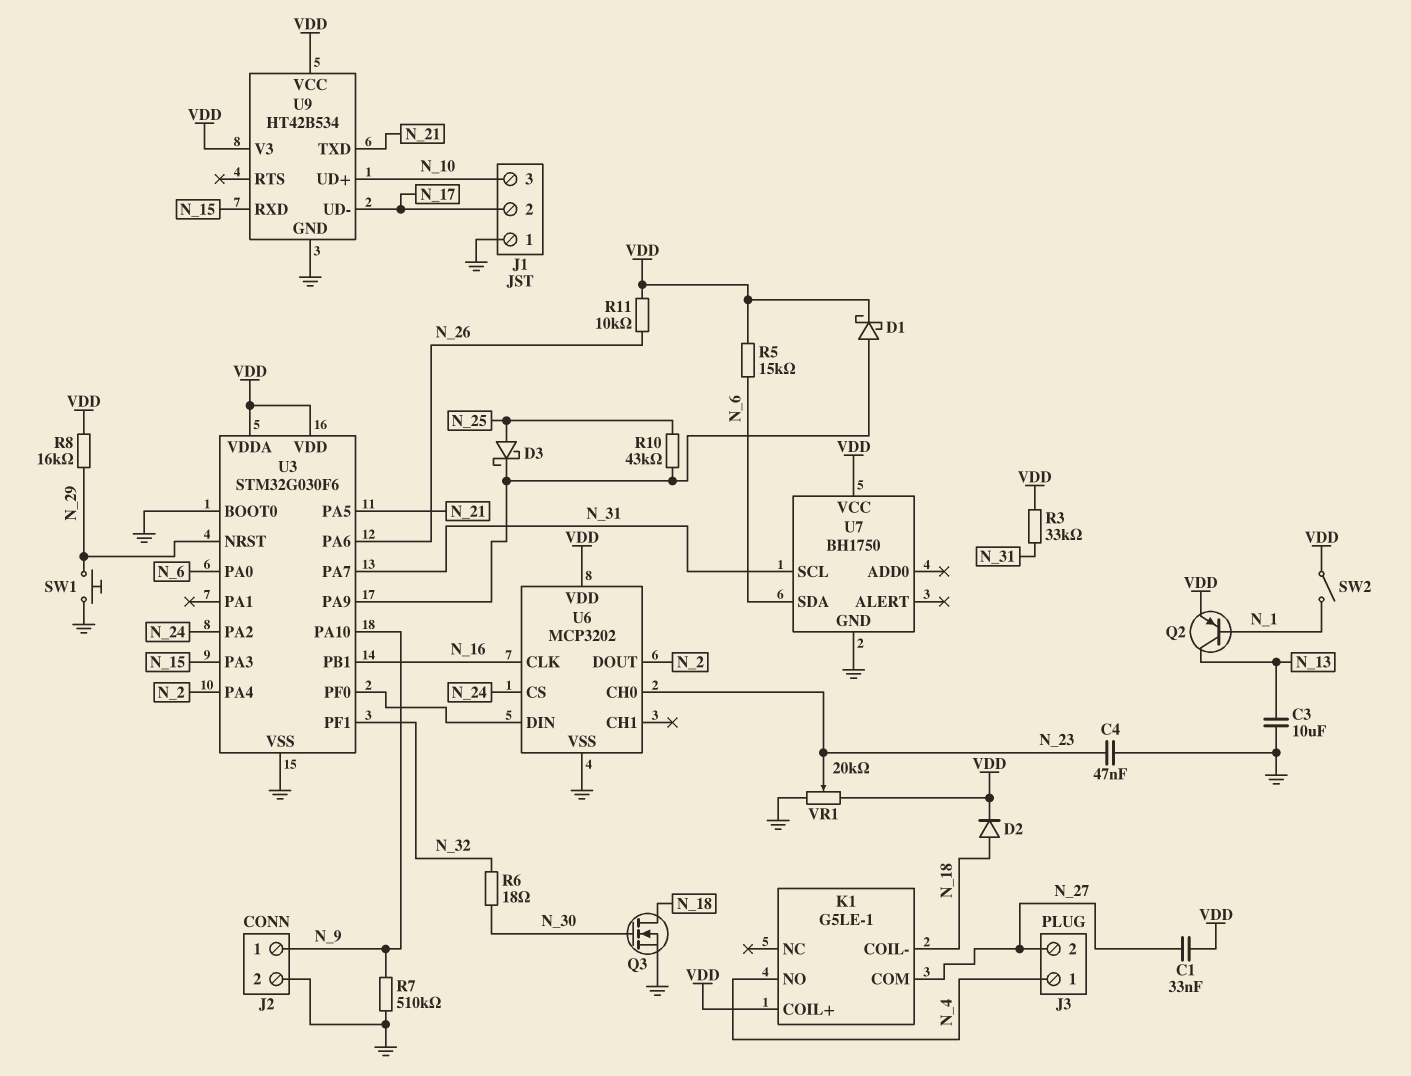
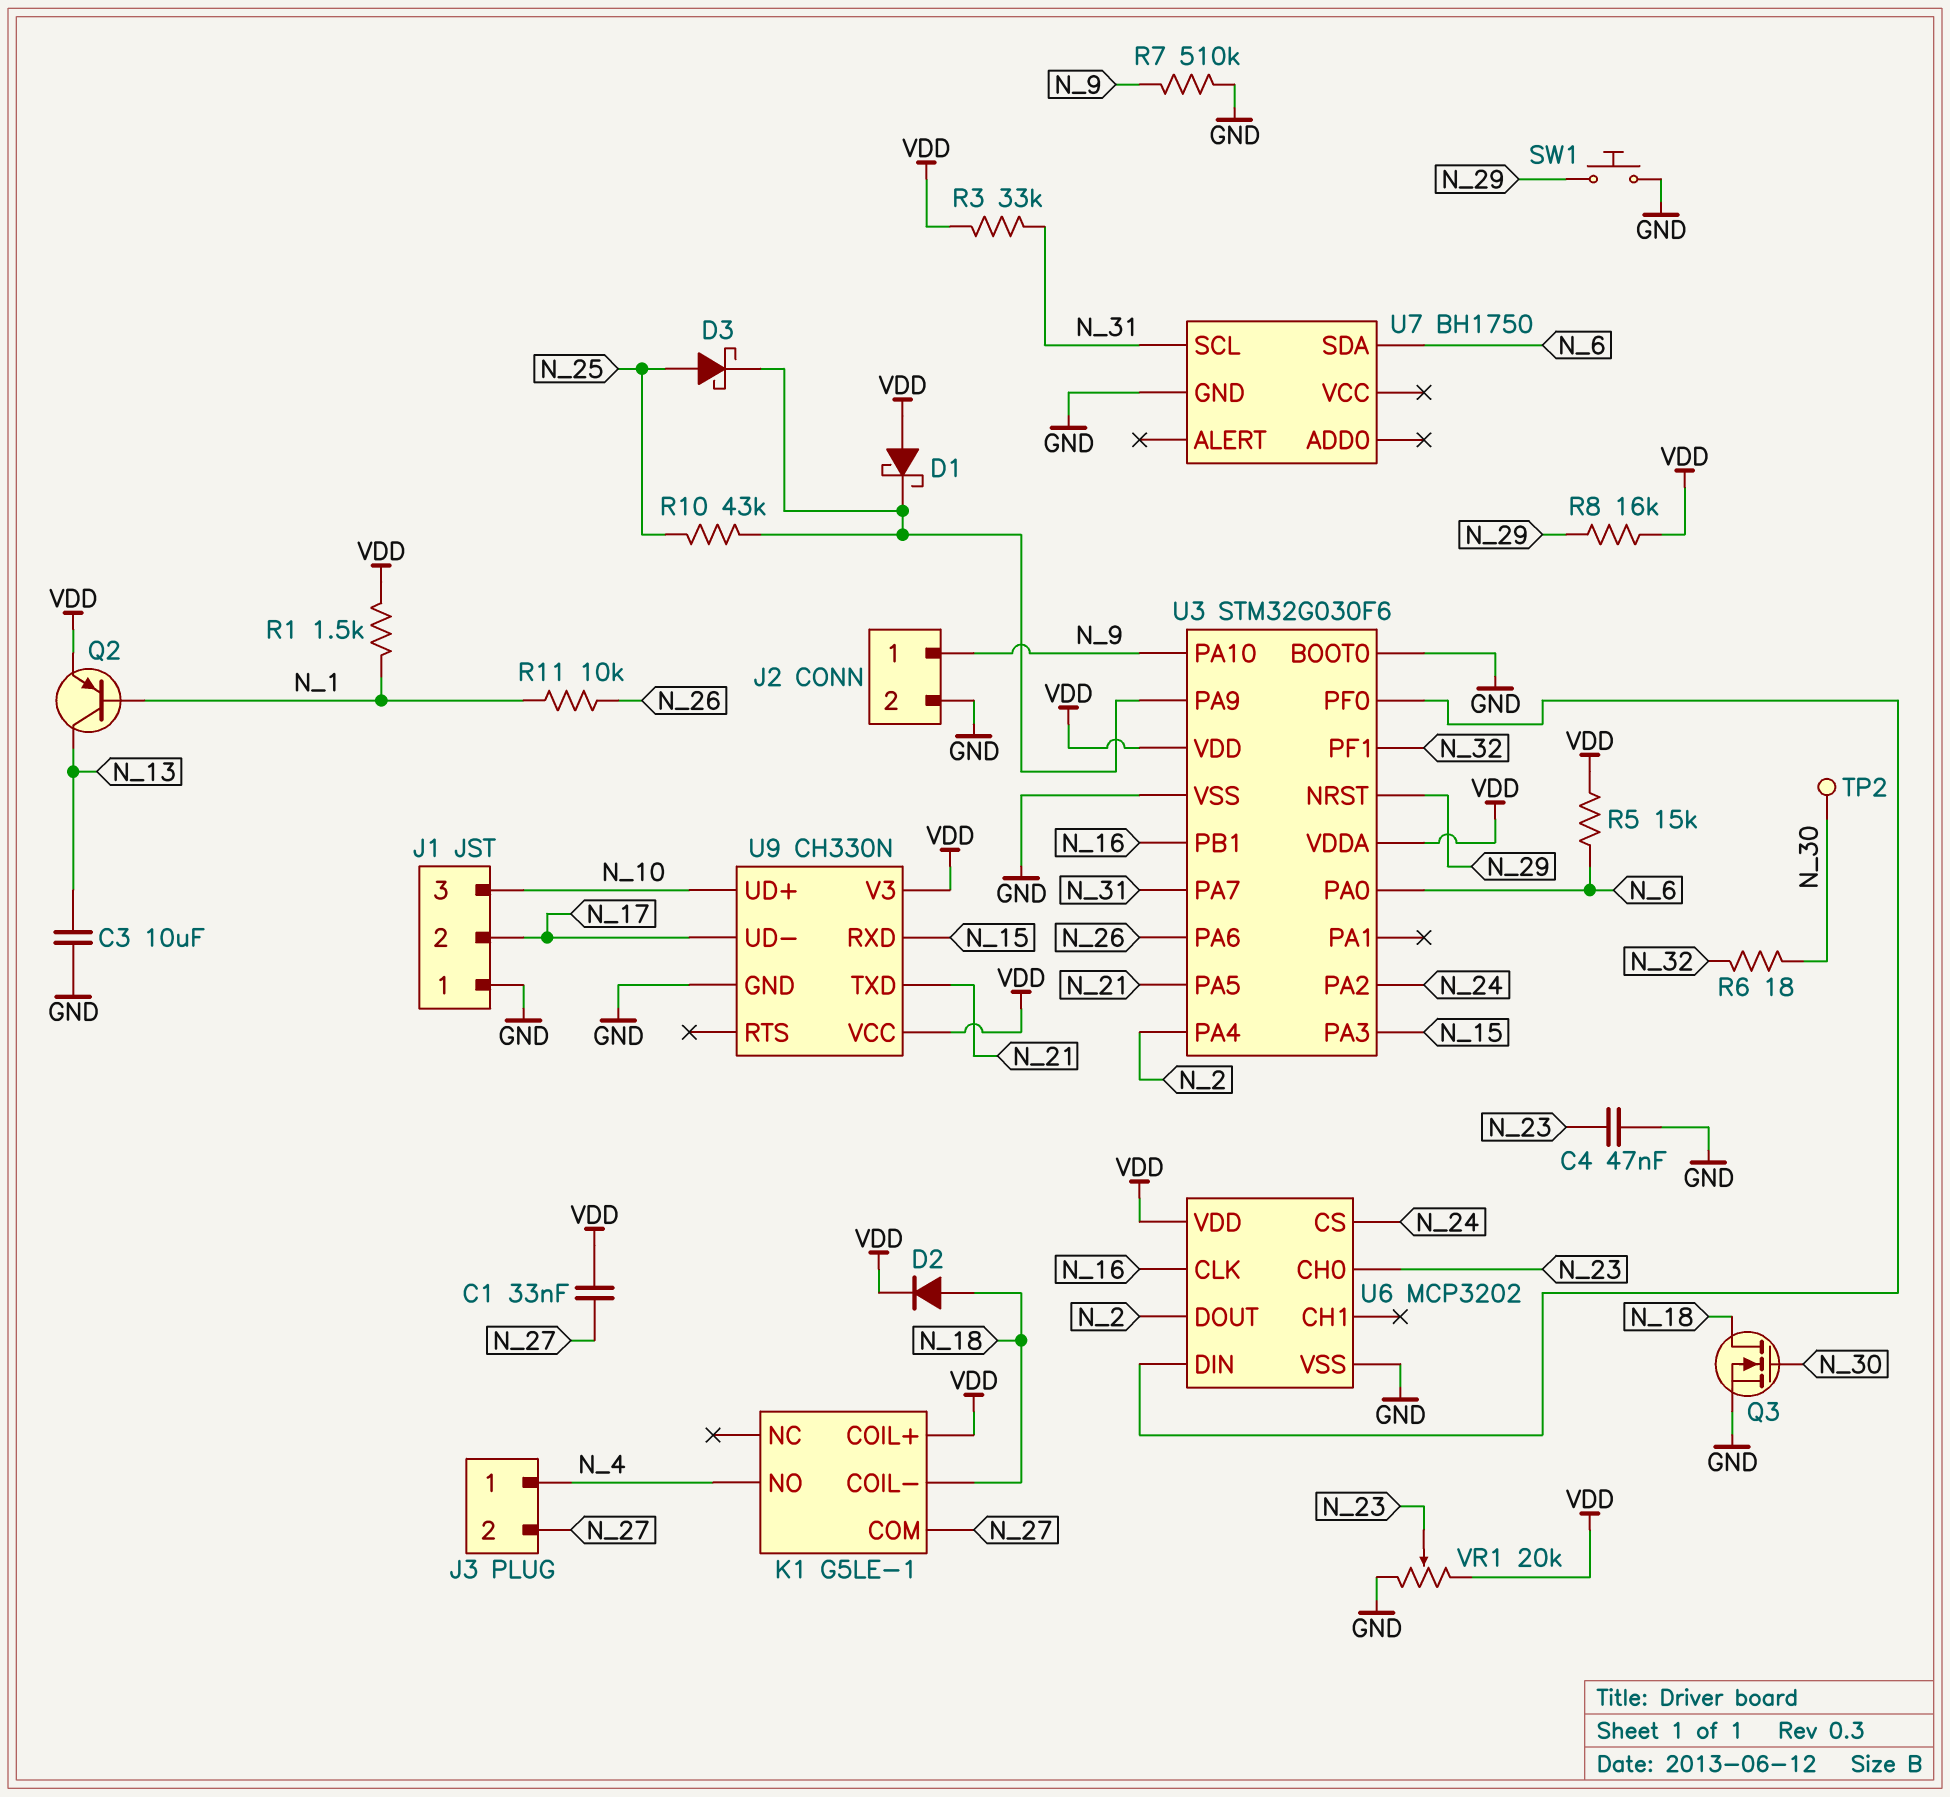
D1: schottky (A U3/PA9, K VDD) -> schottky (A VDD, K U3/PA9)
R1: none -> 1.5k (N_1, VDD)
R11: 10k (N_26, VDD) -> 10k (N_1, N_26)
SW2: switch (N_1, VDD) -> none
TP2: none -> test point (N_30)
U7 pin VCC: VDD -> none
U9: HT42B534 -> CH330N

